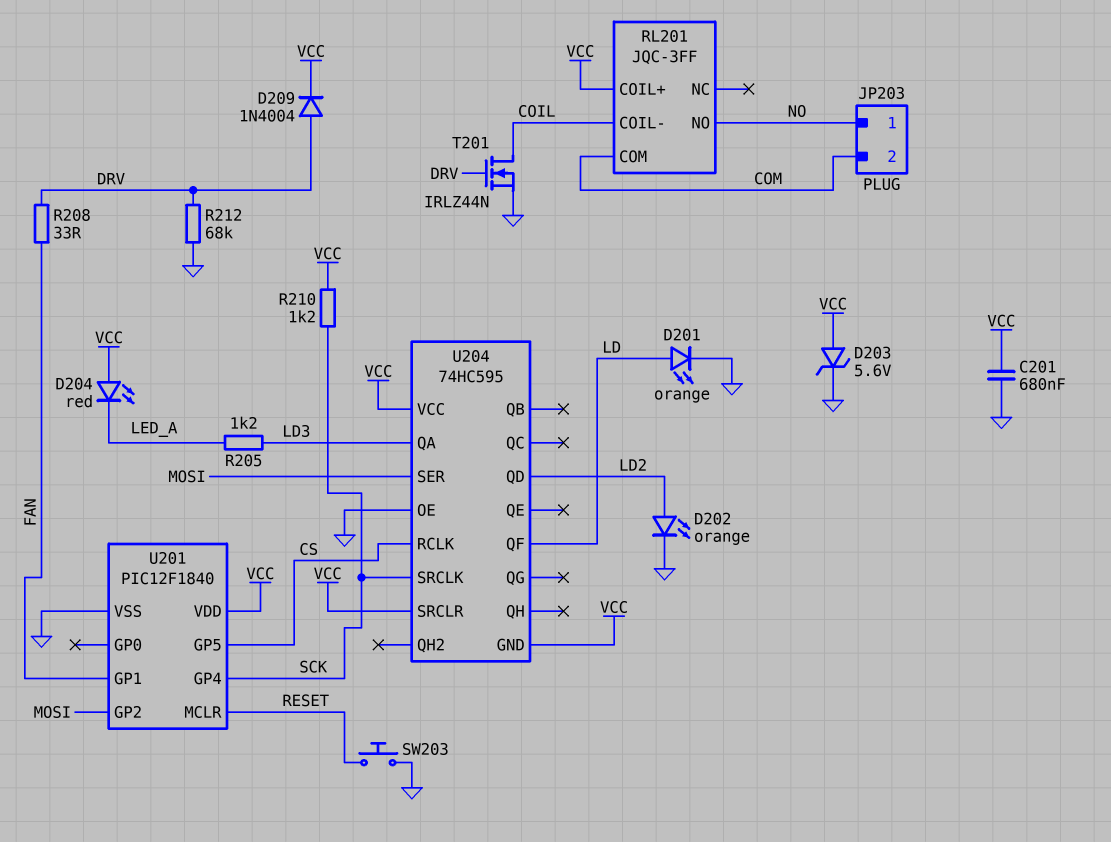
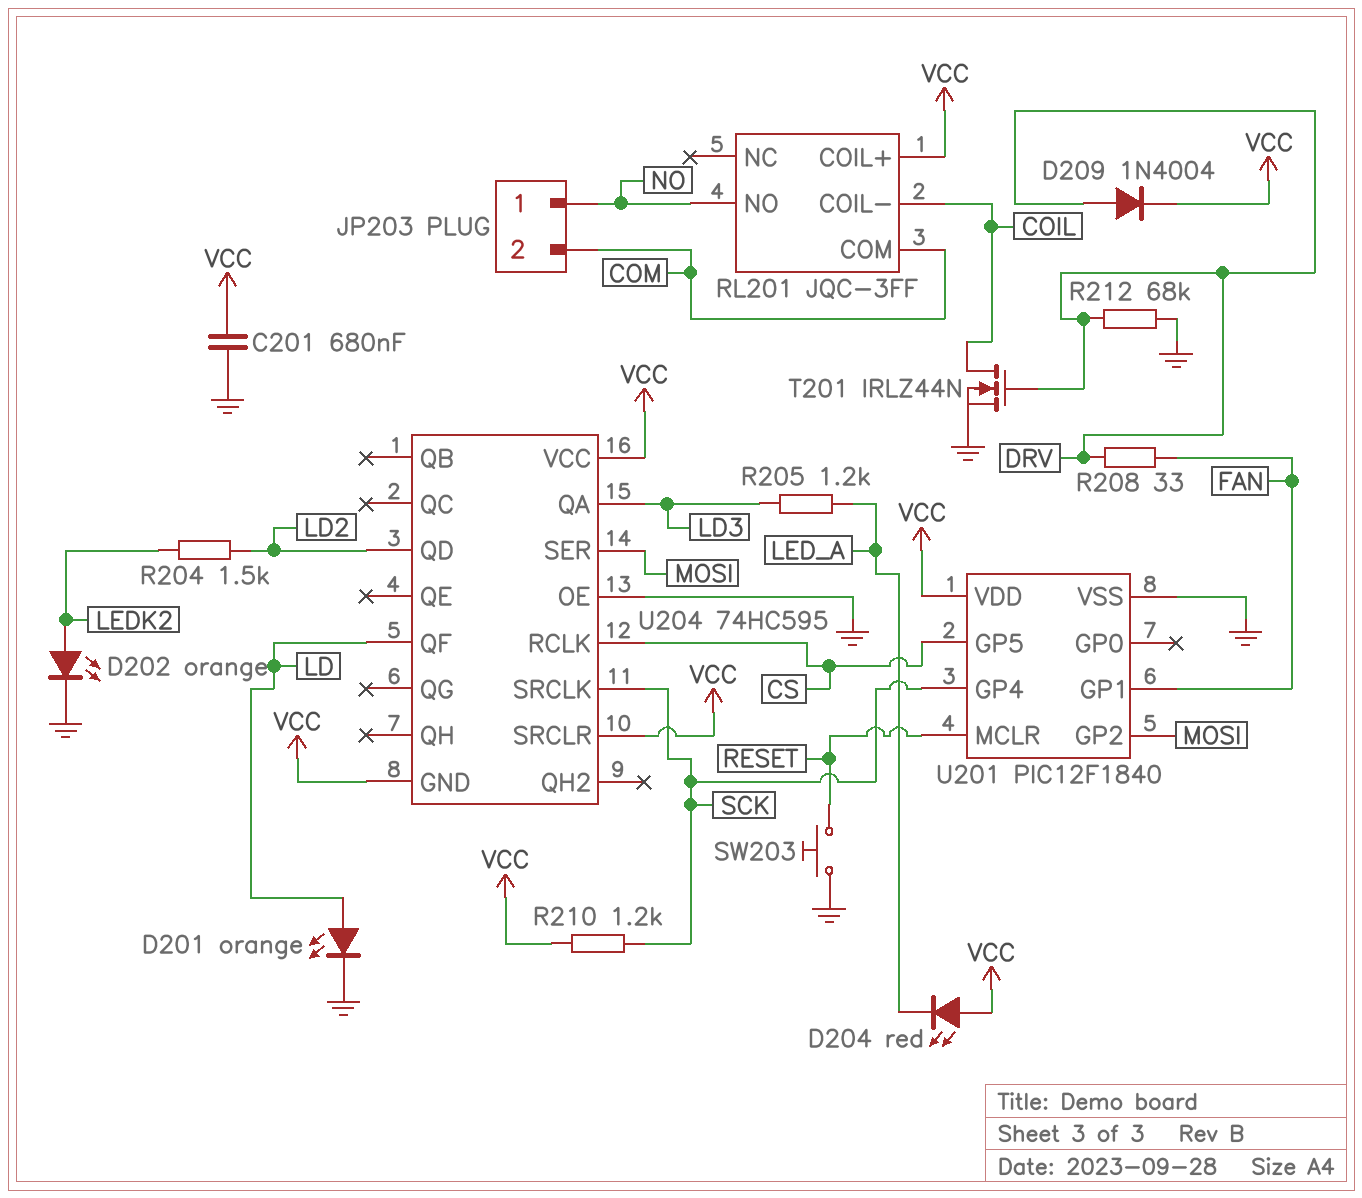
D202: LED orange (A LD2, K GND) -> LED orange (A LEDK2, K GND)
D203: zener 5.6V (A VCC, K GND) -> none
R204: none -> 1.5k (LD2, LEDK2)

